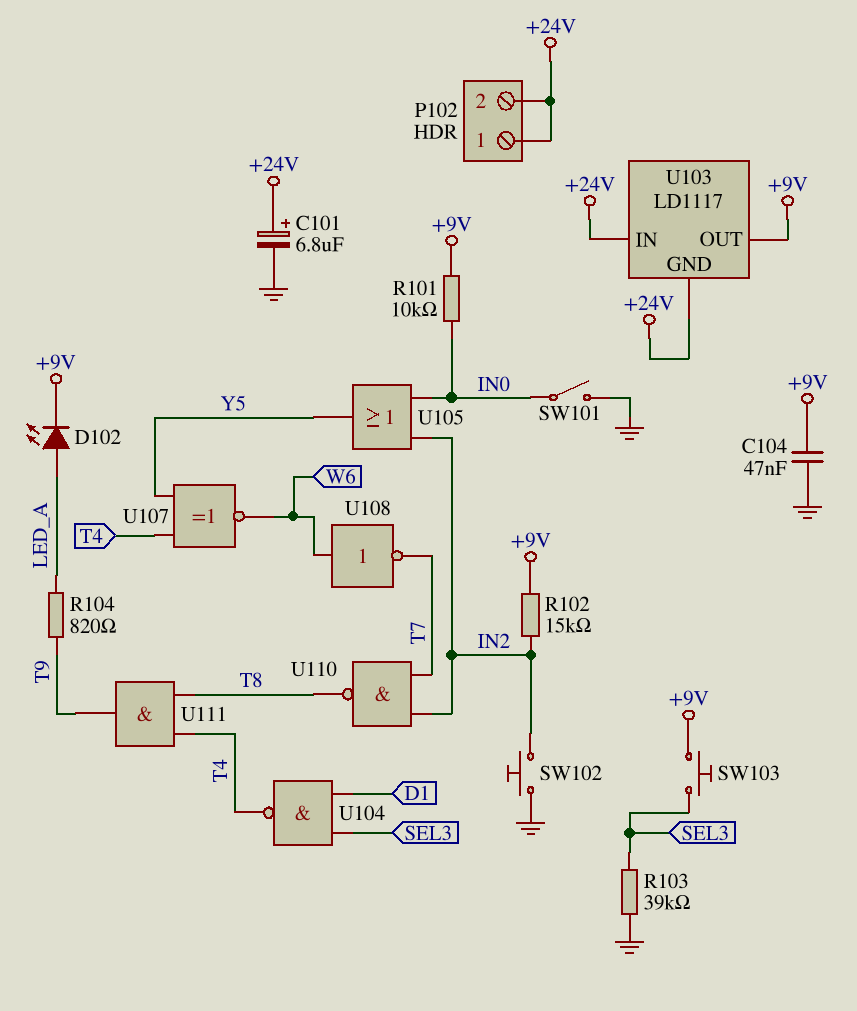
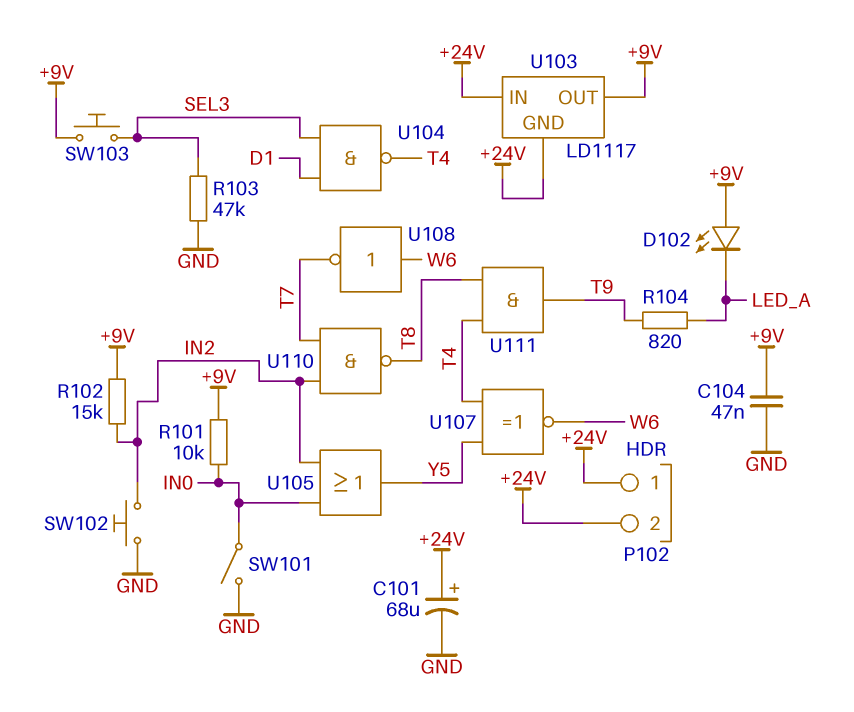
C101: 6.8uF (plus +24V, minus GND) -> 68uF (plus +24V, minus GND)
D102: LED (A LED_A, K +9V) -> LED (A +9V, K LED_A)
R103: 39k (GND, SEL3) -> 47k (GND, SEL3)

